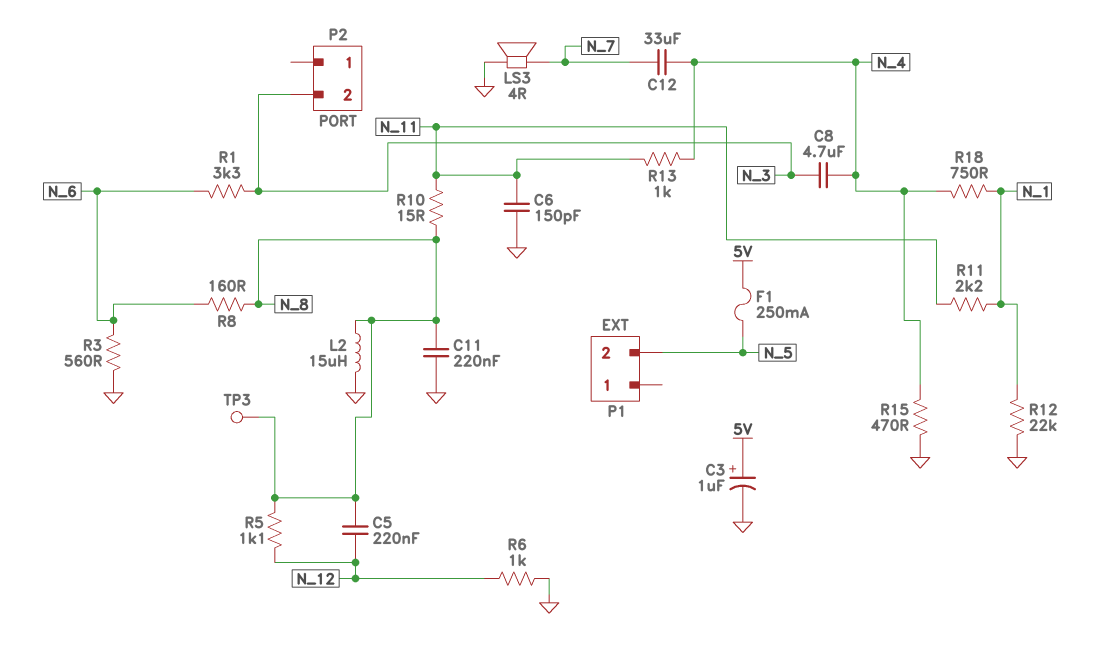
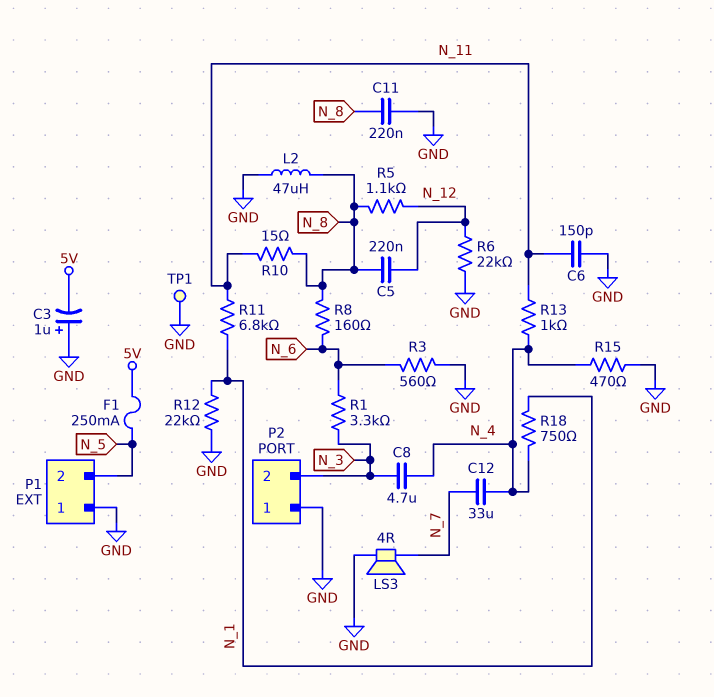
C3: 1uF (plus 5V, minus GND) -> 1uF (plus GND, minus 5V)
L2: 15uH (GND, N_8) -> 47uH (GND, N_8)
P1 pin 1: none -> GND
P2 pin 1: none -> GND
R6: 1k (GND, N_12) -> 22k (GND, N_12)
R11: 2.2k (N_1, N_11) -> 6.8k (N_1, N_11)
TP1: none -> test point (GND)
TP3: test point (N_8) -> none

